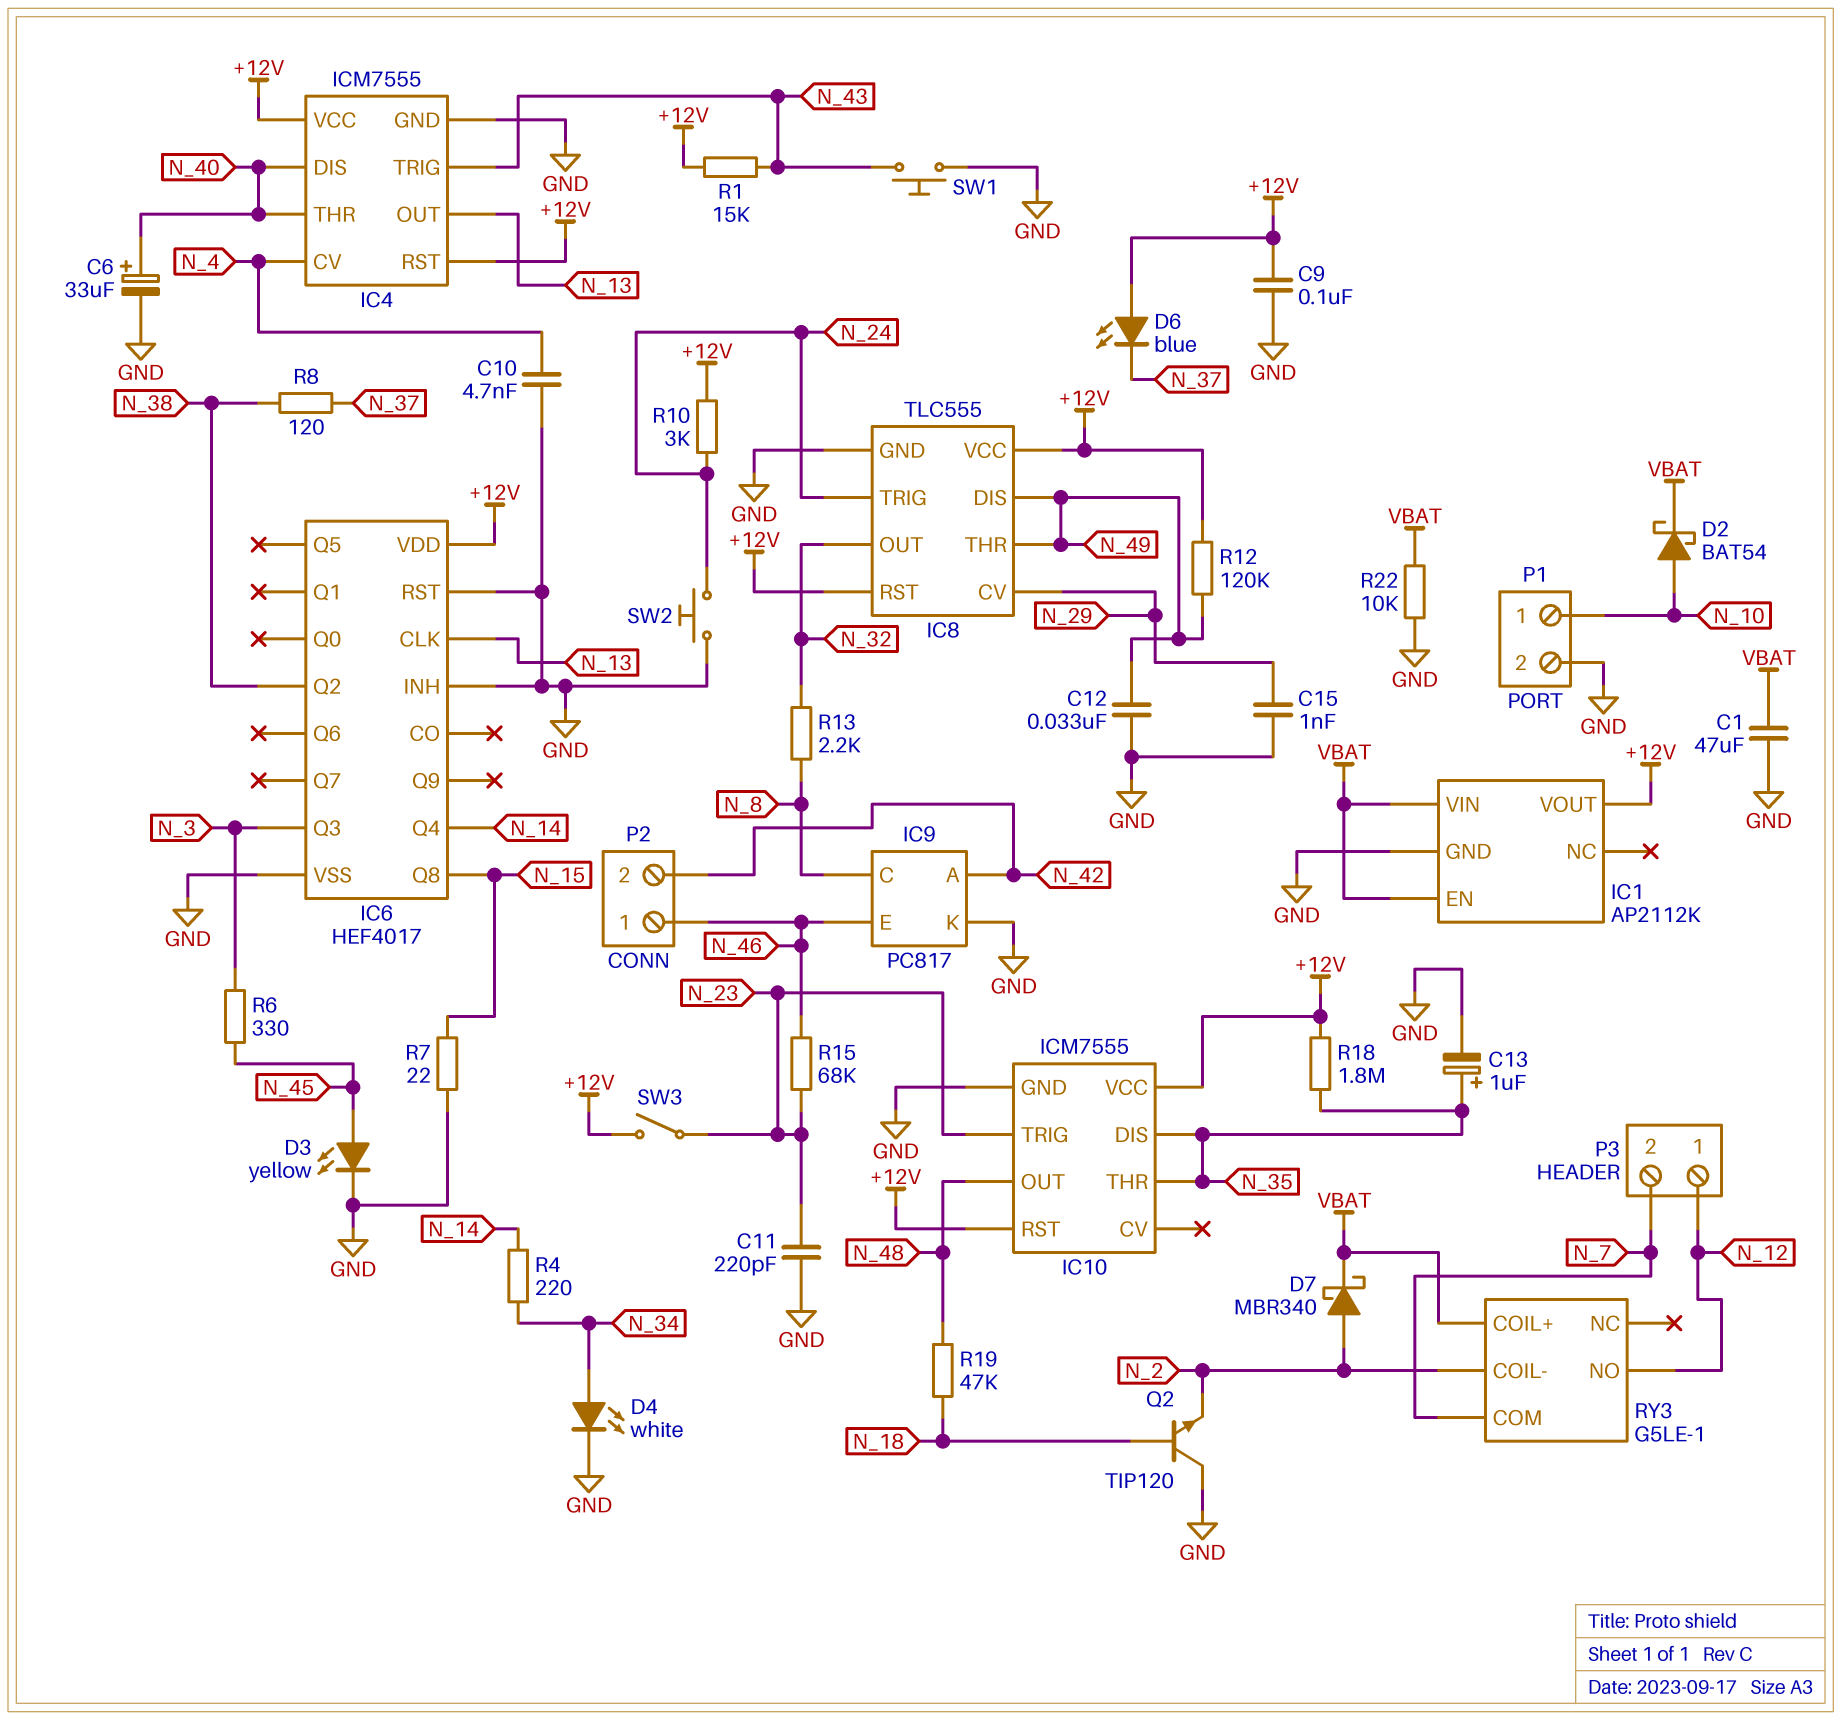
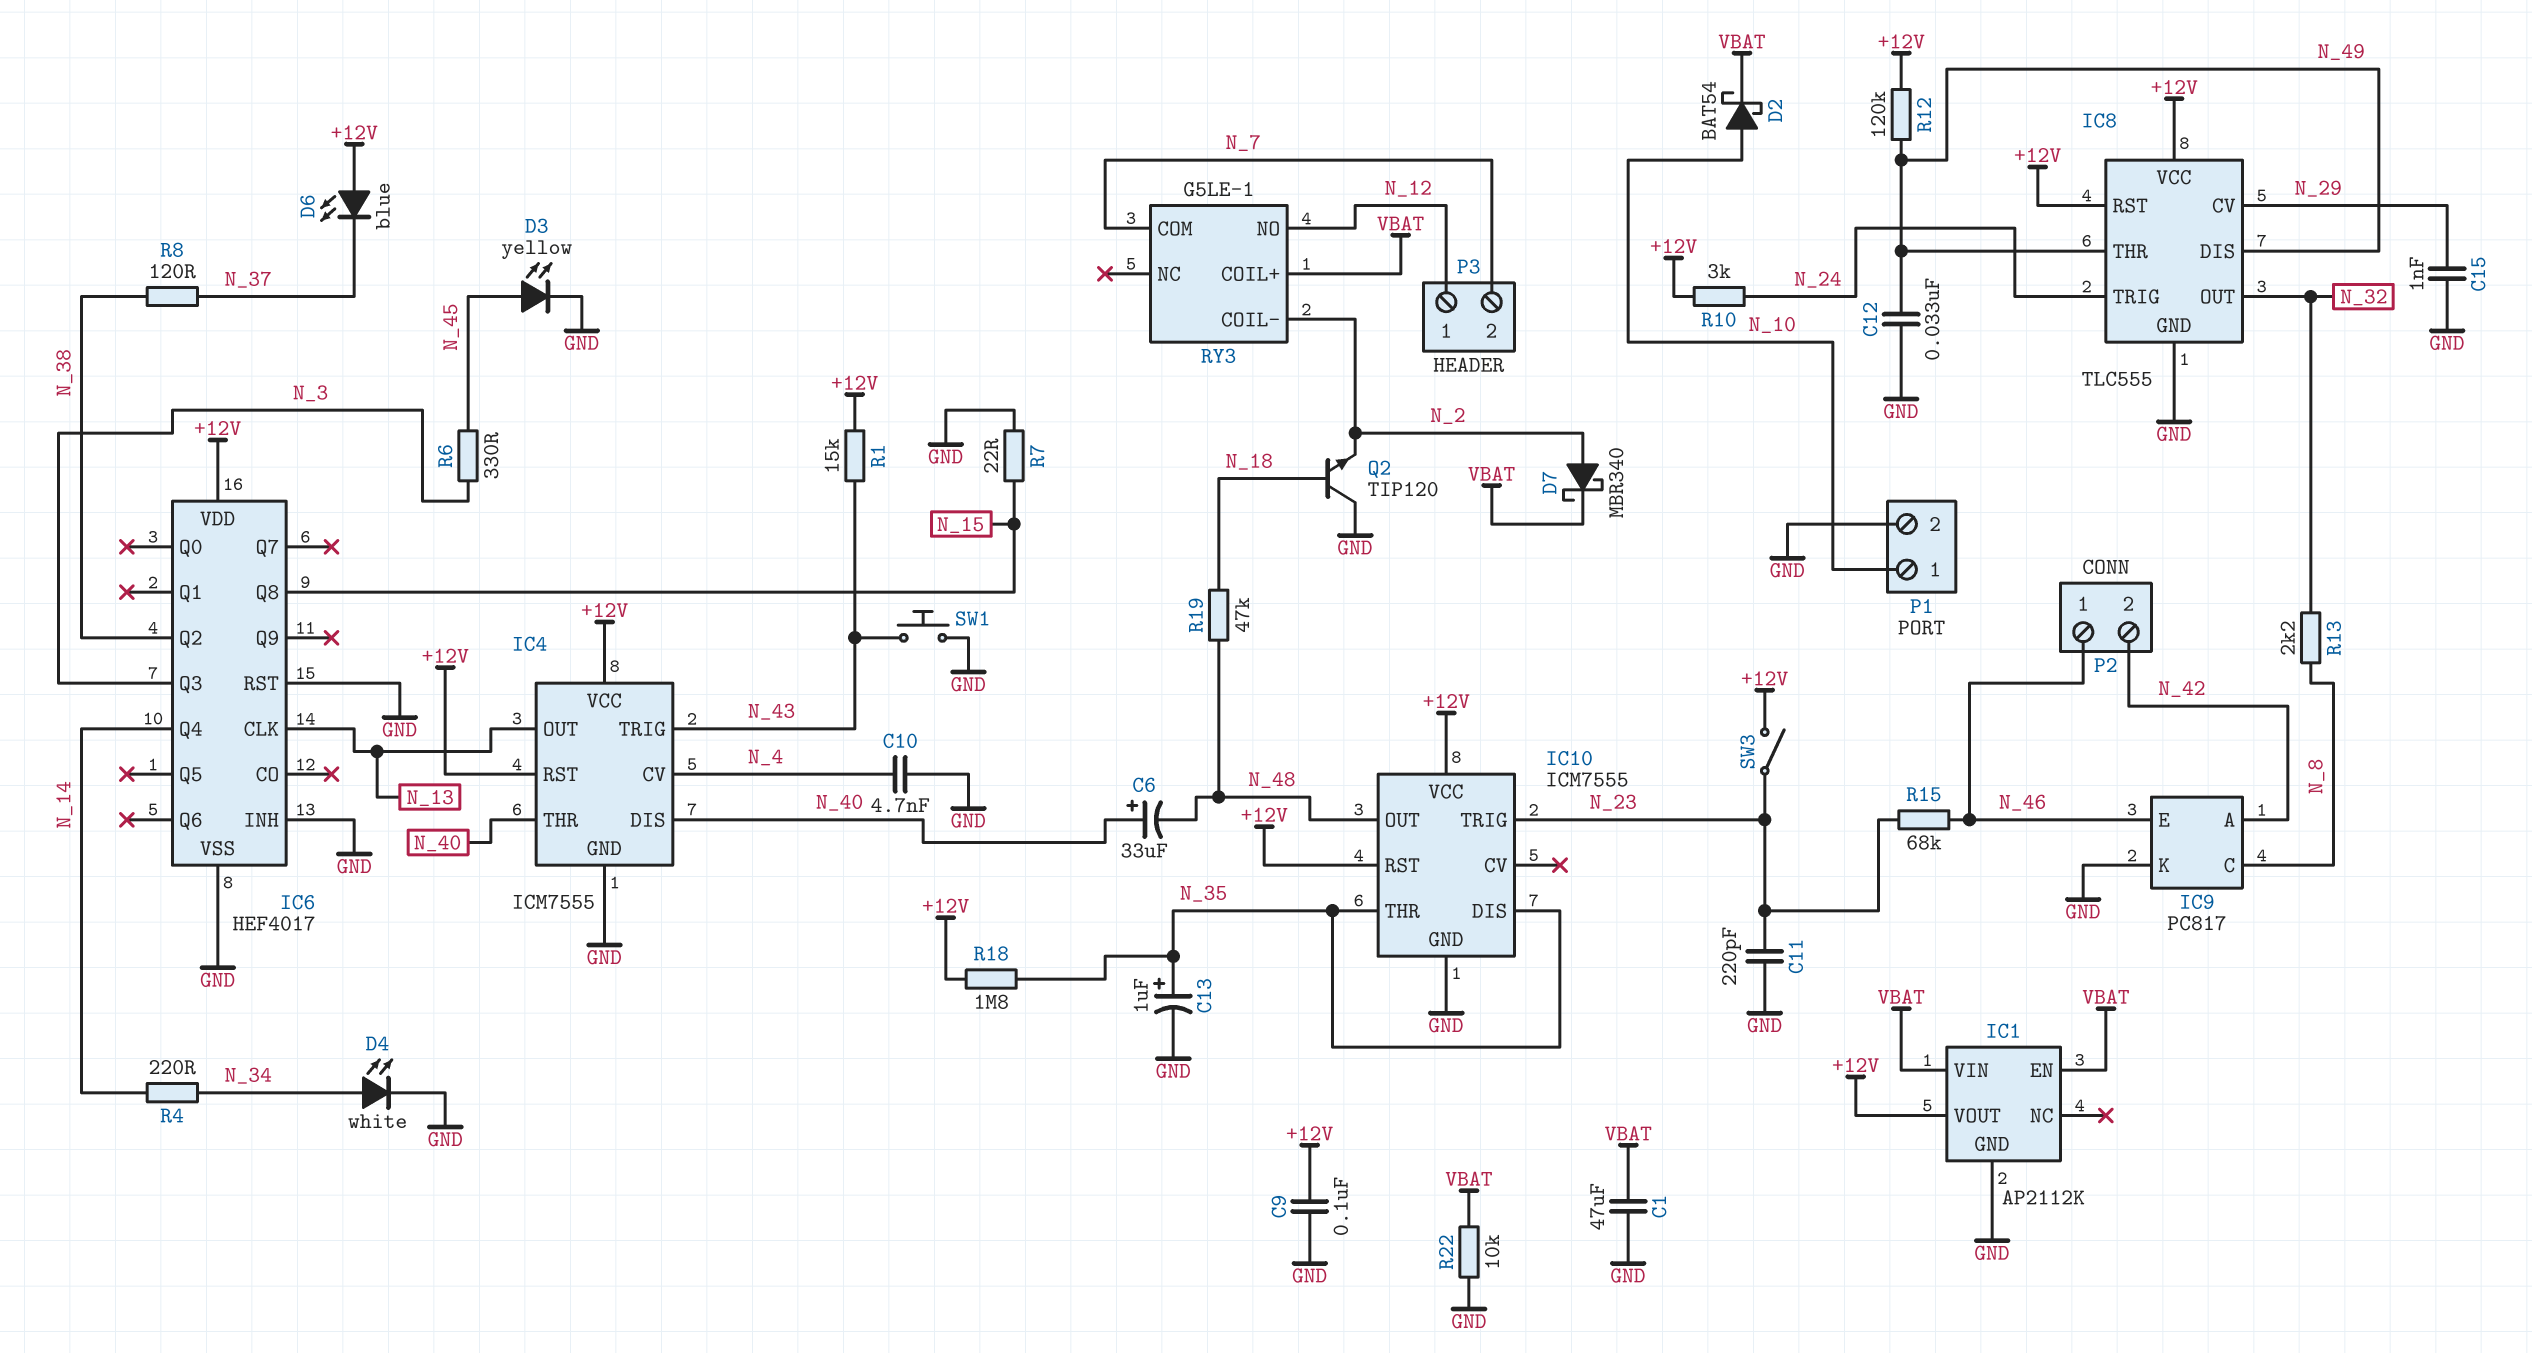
C6: 33uF (plus N_40, minus GND) -> 33uF (plus N_40, minus N_48)
SW2: button (GND, N_24) -> none

